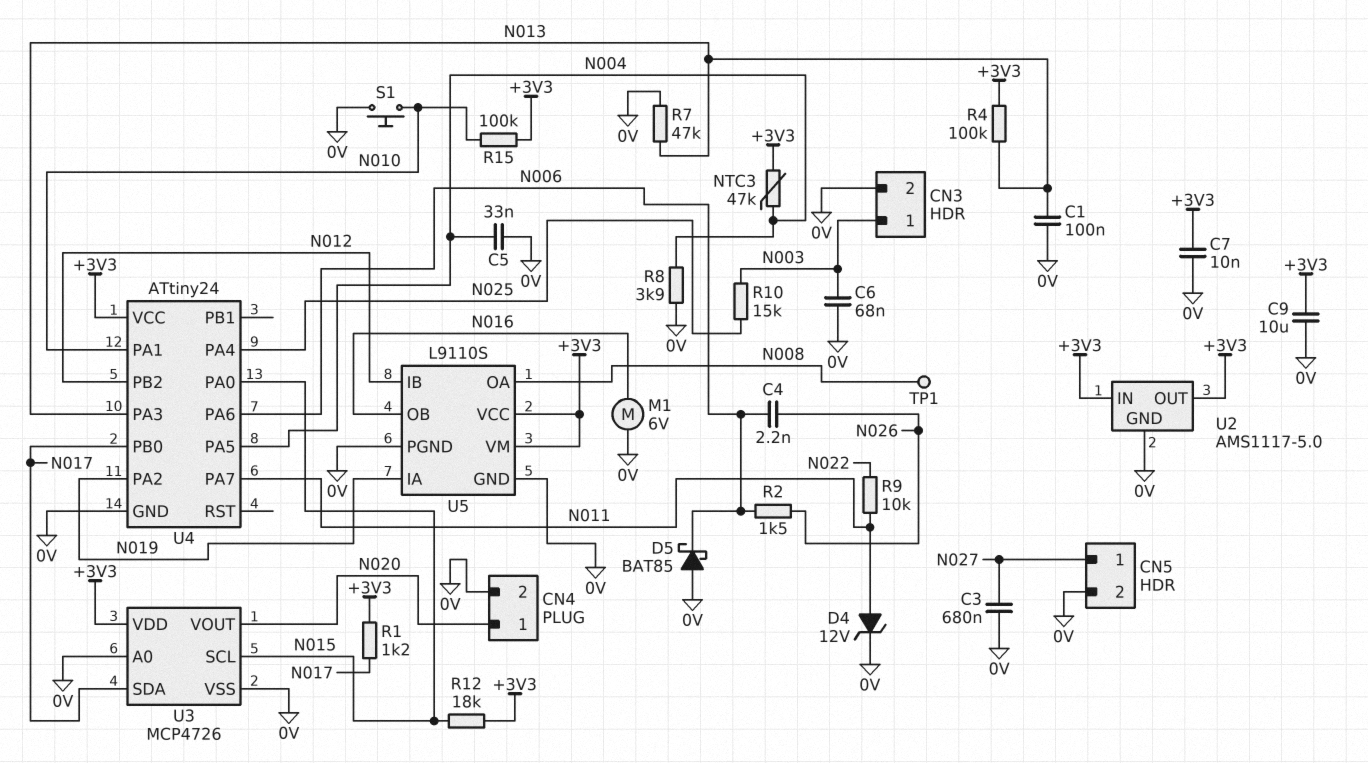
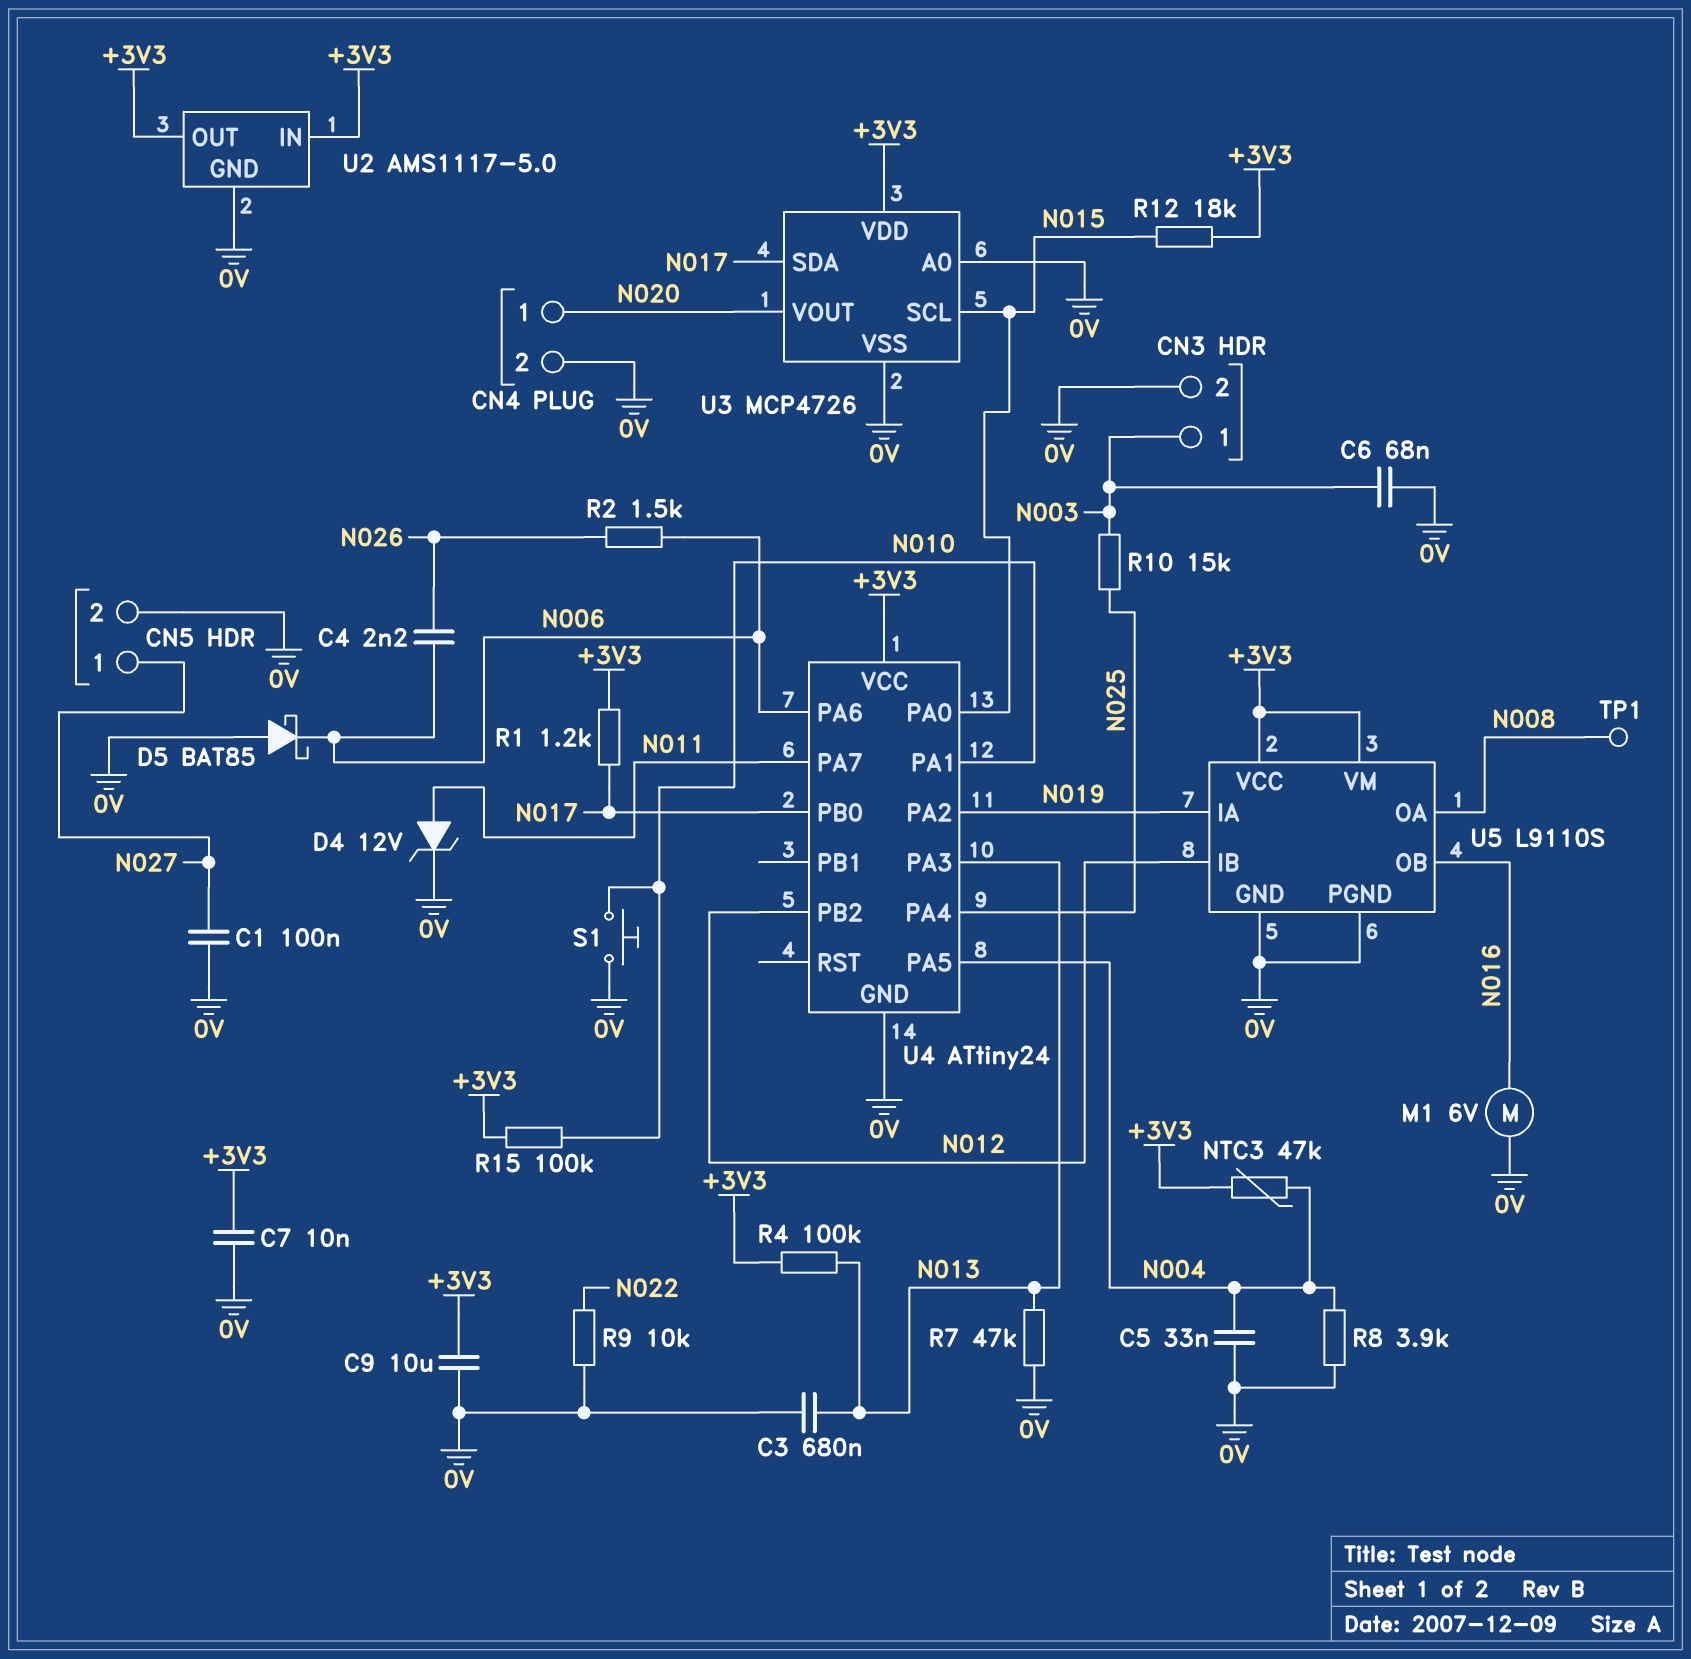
C1: 100nF (0V, N013) -> 100nF (0V, N027)
C3: 680nF (0V, N027) -> 680nF (0V, N013)
R9: 10k (N011, N022) -> 10k (0V, N022)

